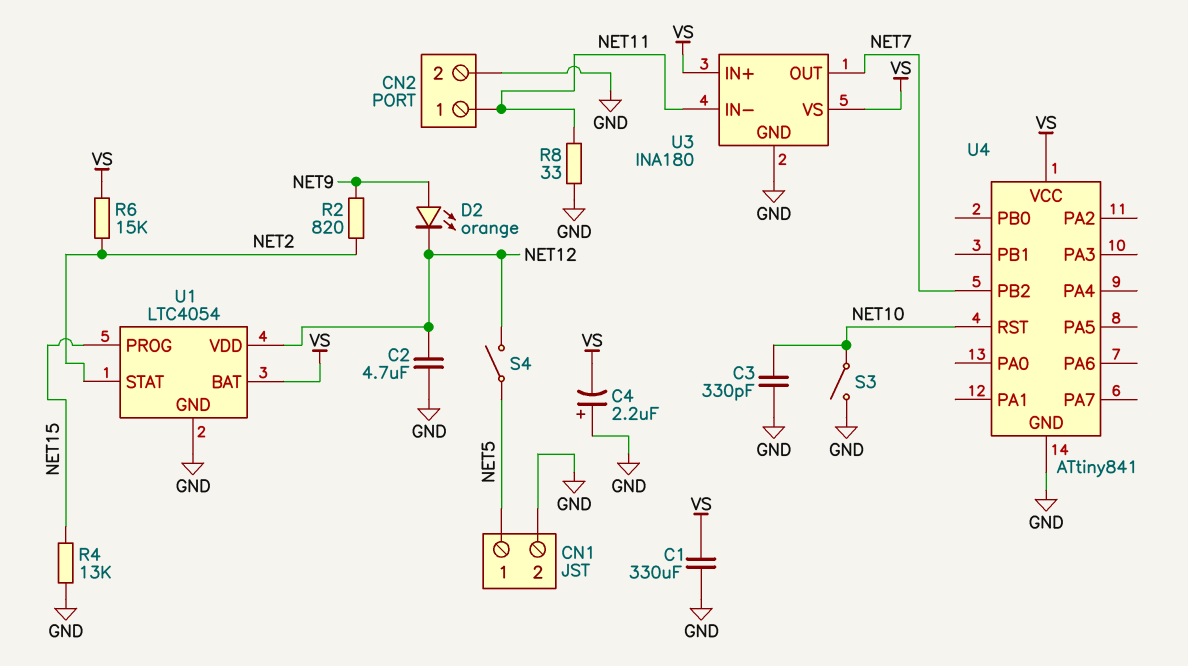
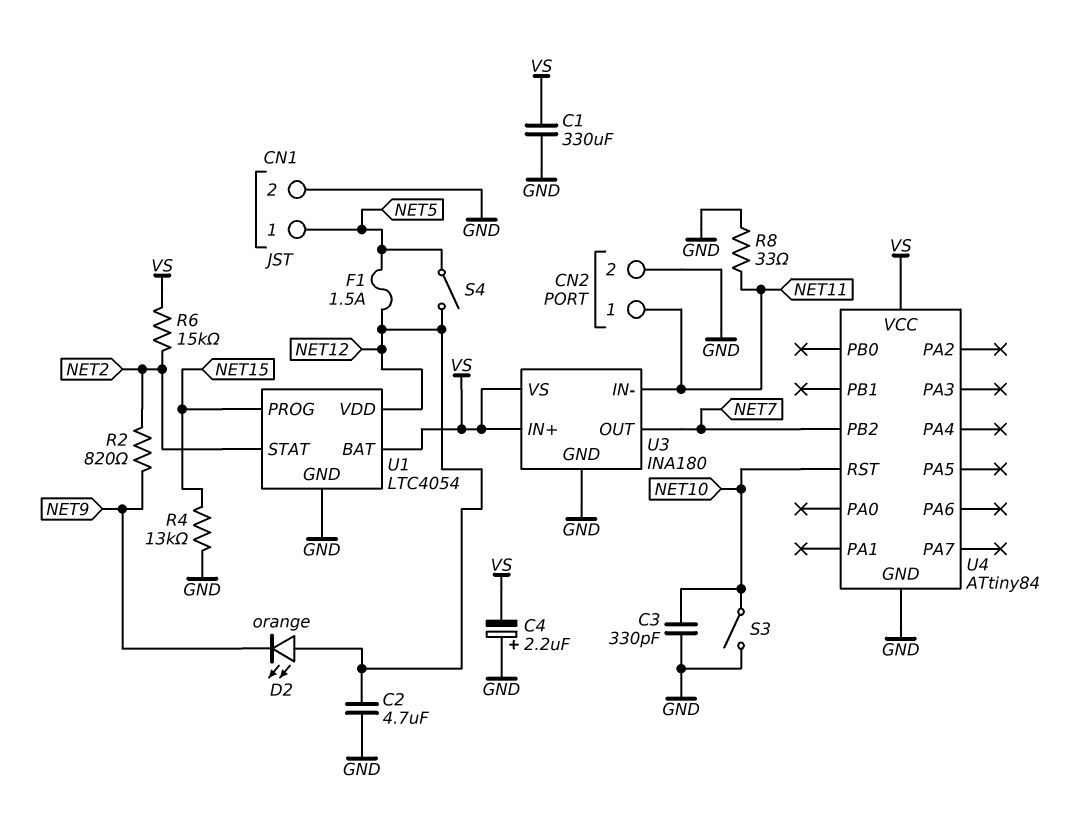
D2: LED orange (A NET9, K NET12) -> LED orange (A NET12, K NET9)
F1: none -> 1.5A (NET5, NET12)
U4: ATtiny841 -> ATtiny84

